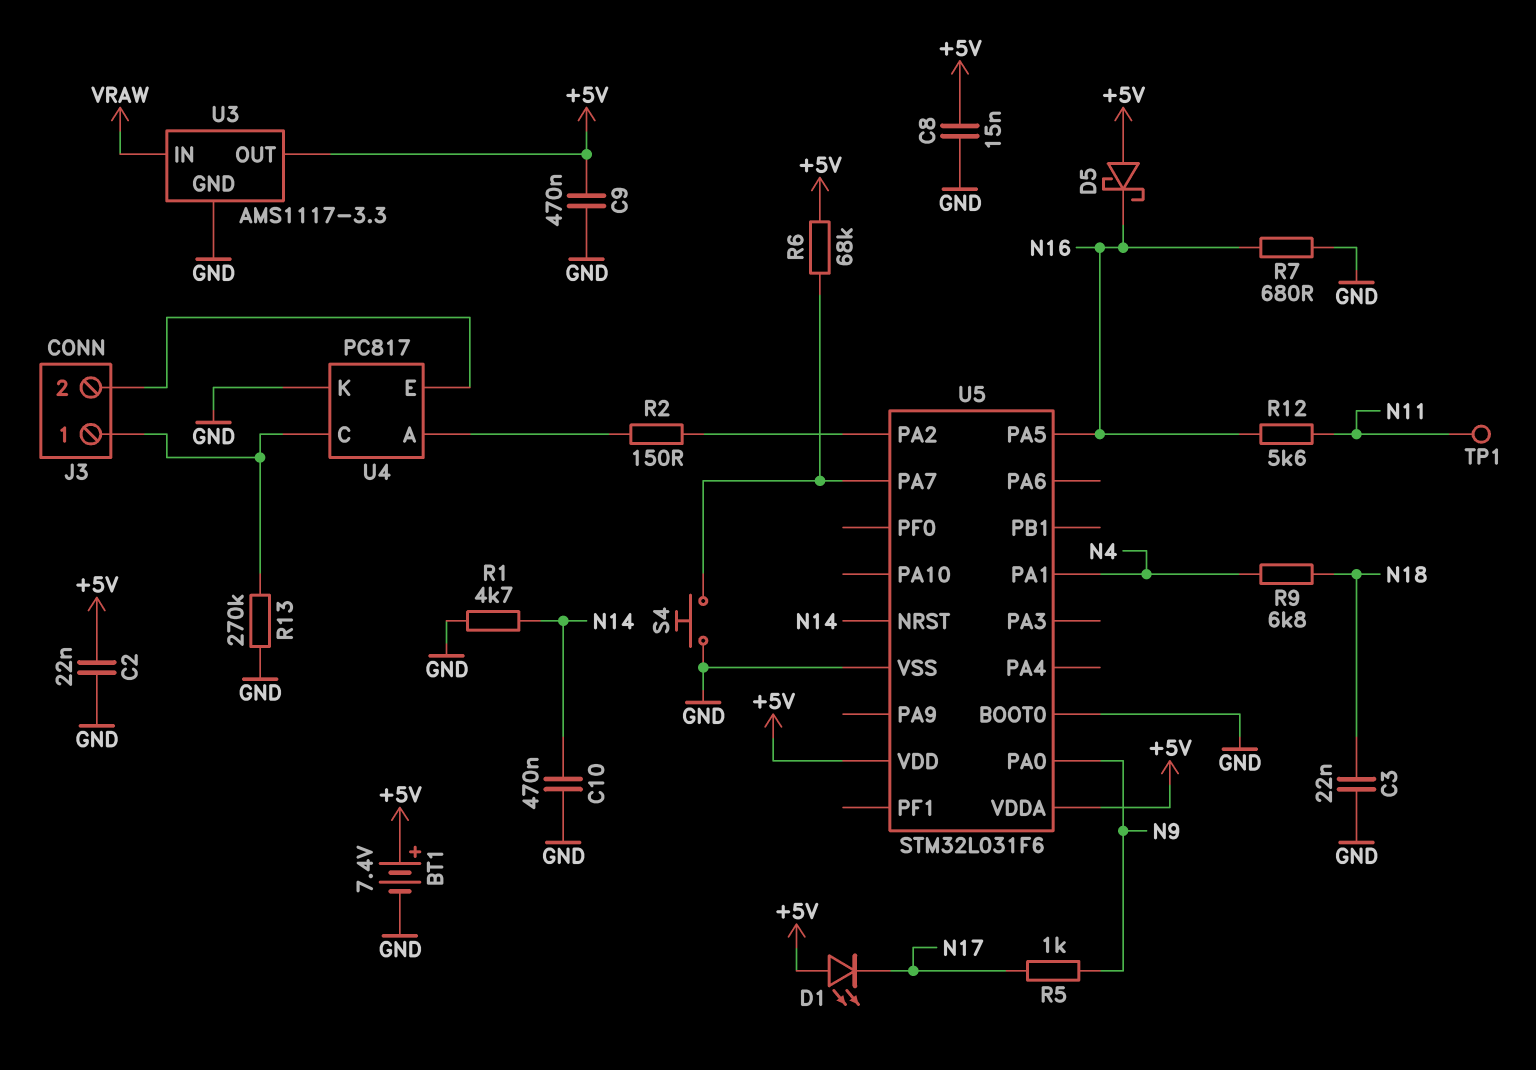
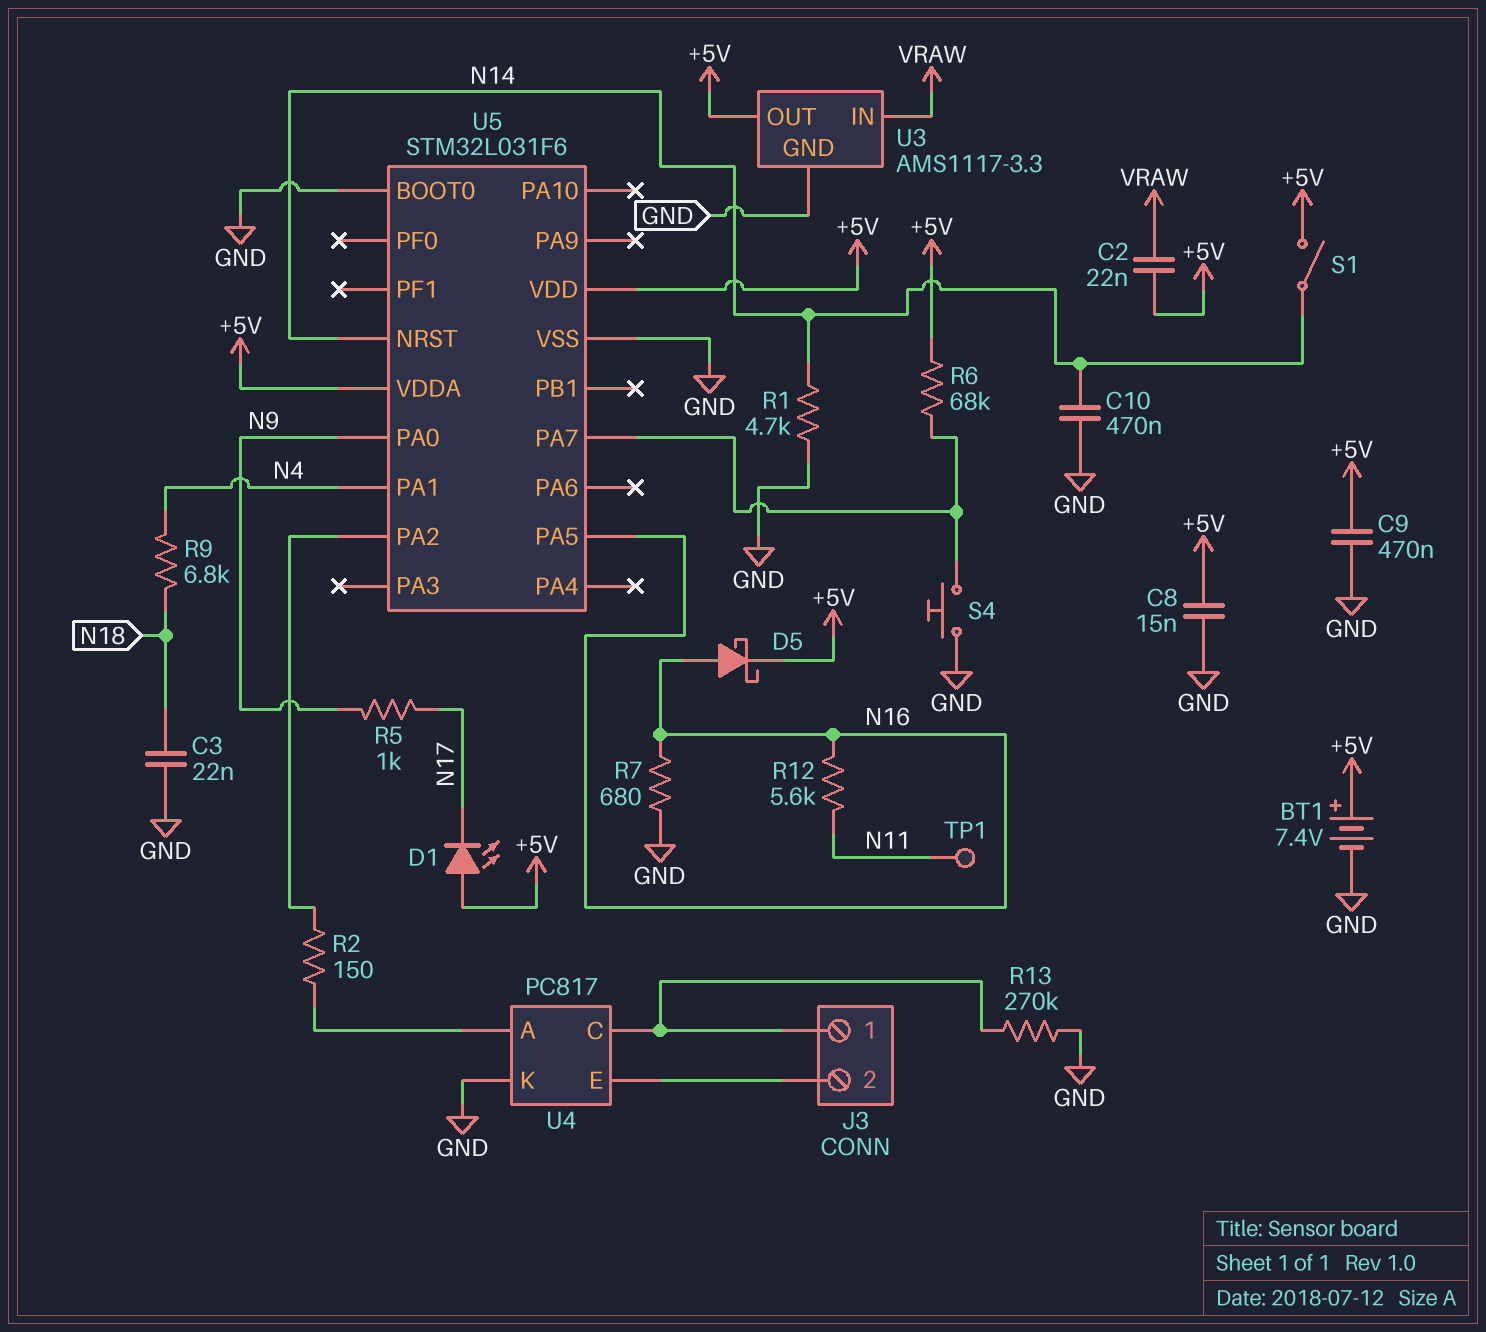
C2: 22nF (+5V, GND) -> 22nF (+5V, VRAW)
D5: schottky (A +5V, K N16) -> schottky (A N16, K +5V)
S1: none -> switch (+5V, N14)

